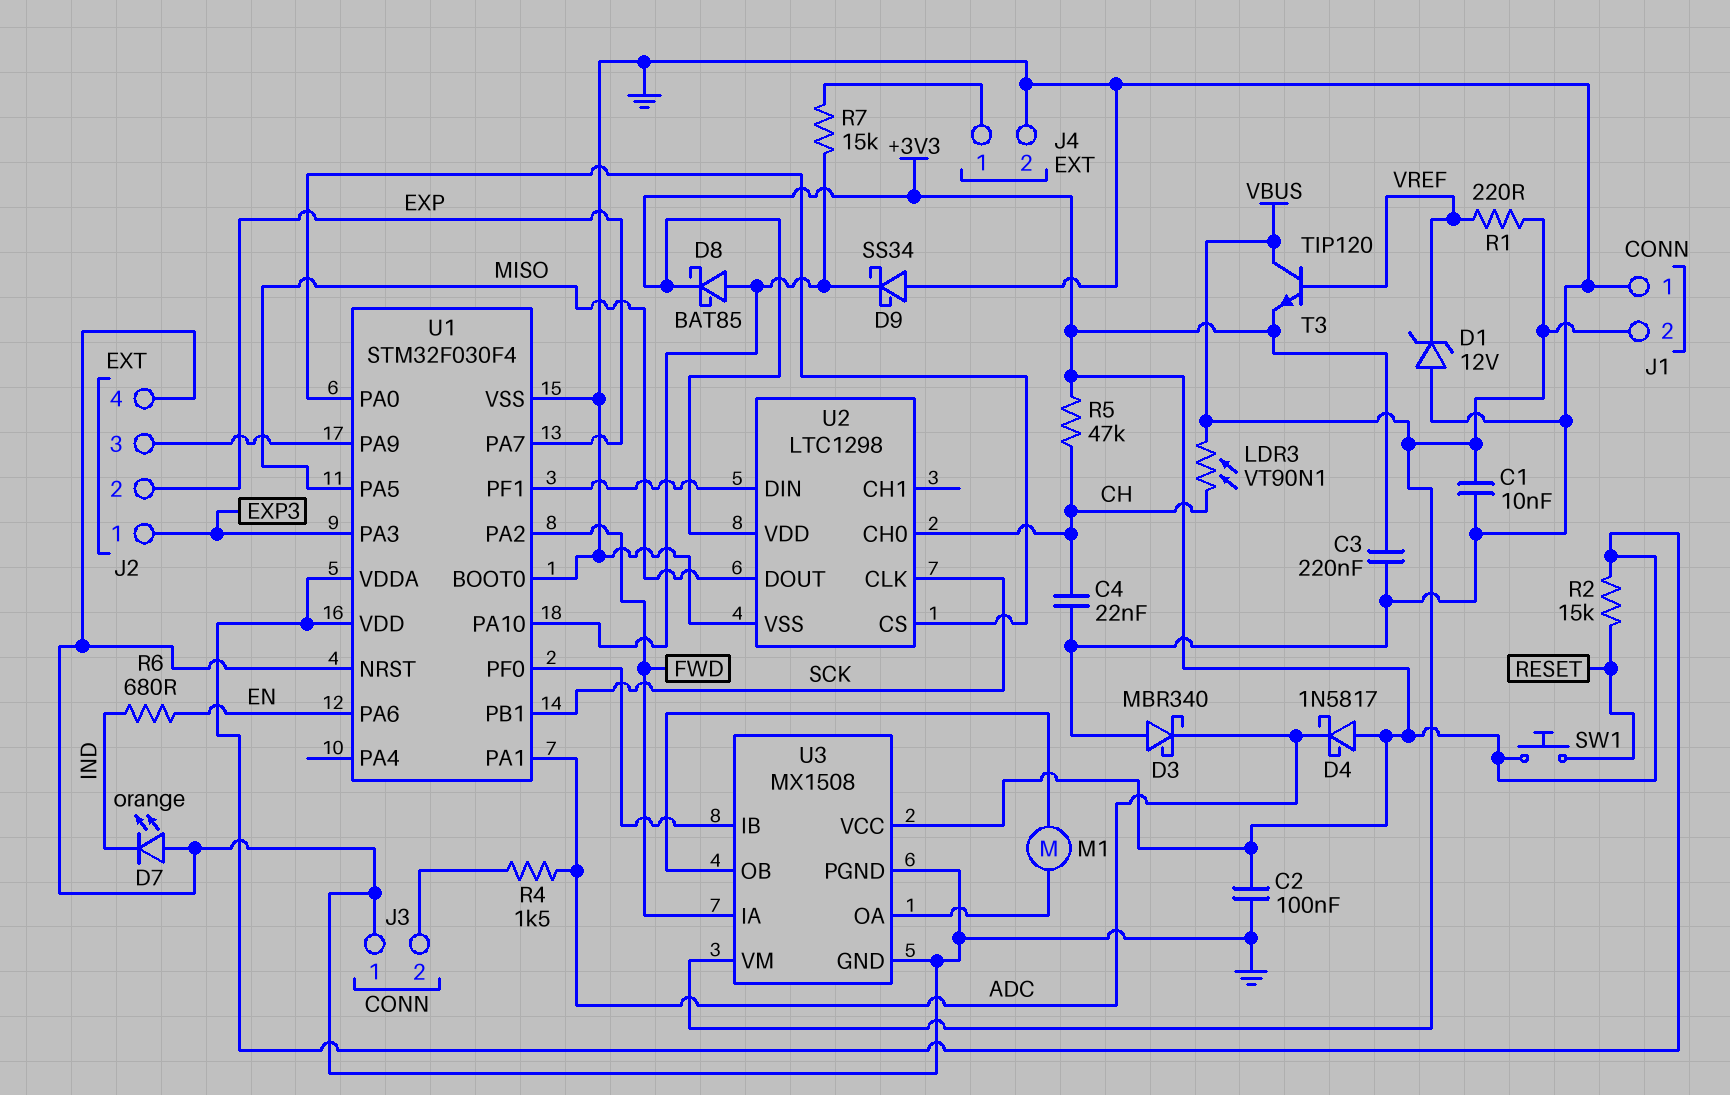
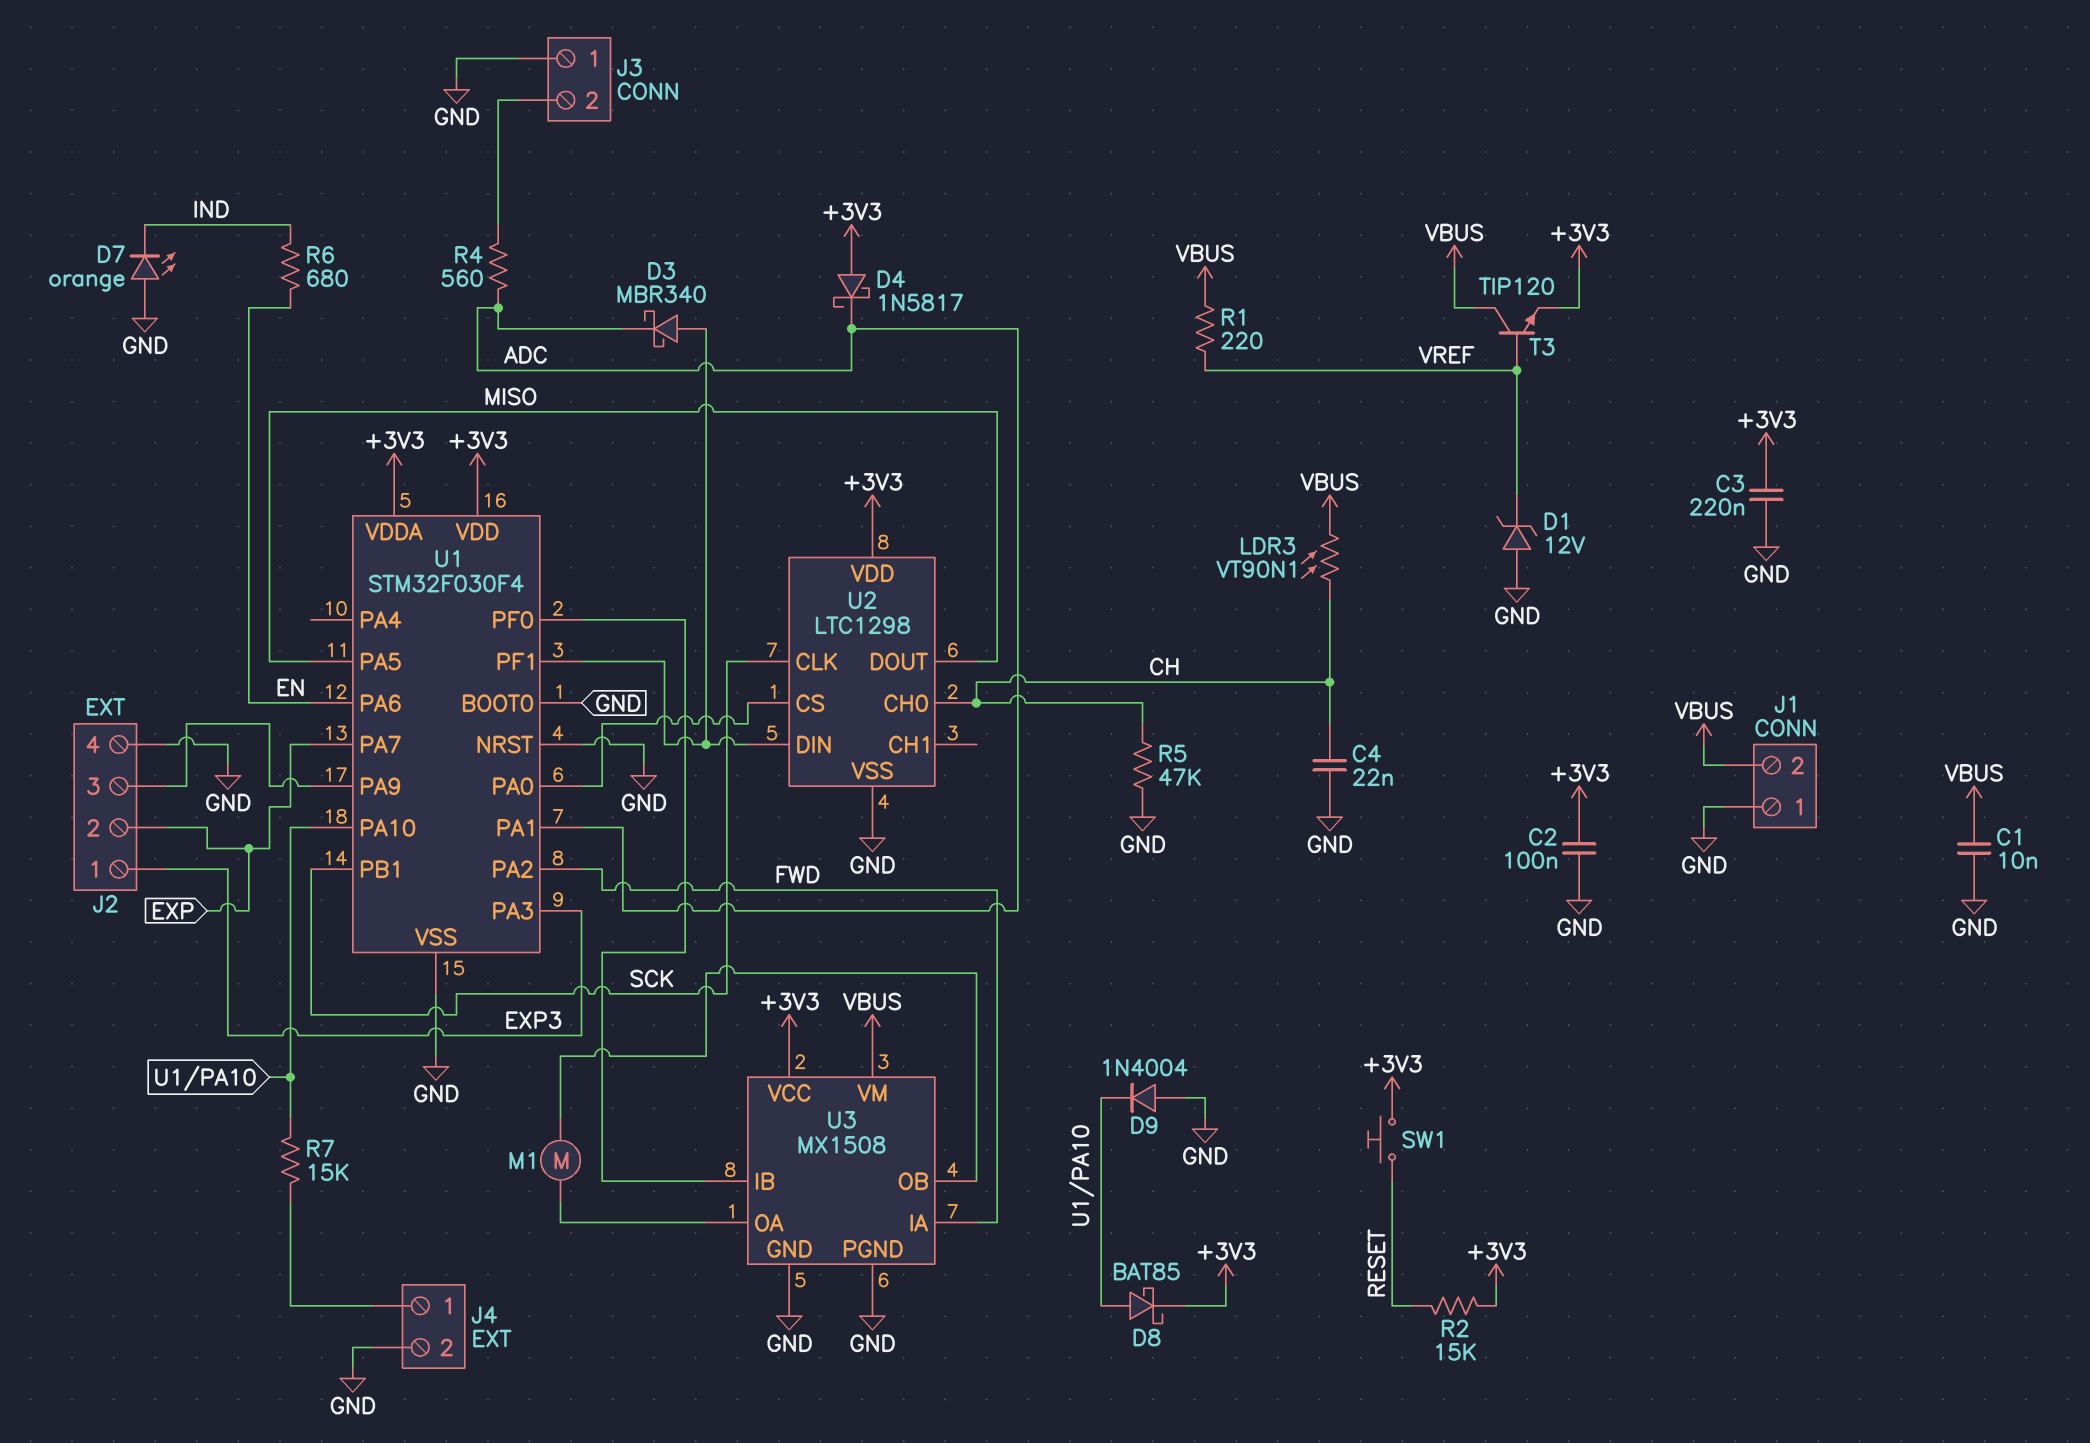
D3: schottky MBR340 (A GND, K ADC) -> schottky MBR340 (A U1/PF1, K ADC)
D9: schottky SS34 (A GND, K U1/PA10) -> diode 1N4004 (A GND, K U1/PA10)
R4: 1.5k (ADC, J3/2) -> 560 (ADC, J3/2)
R5: 47k (+3V3, CH) -> 47k (CH, GND)

